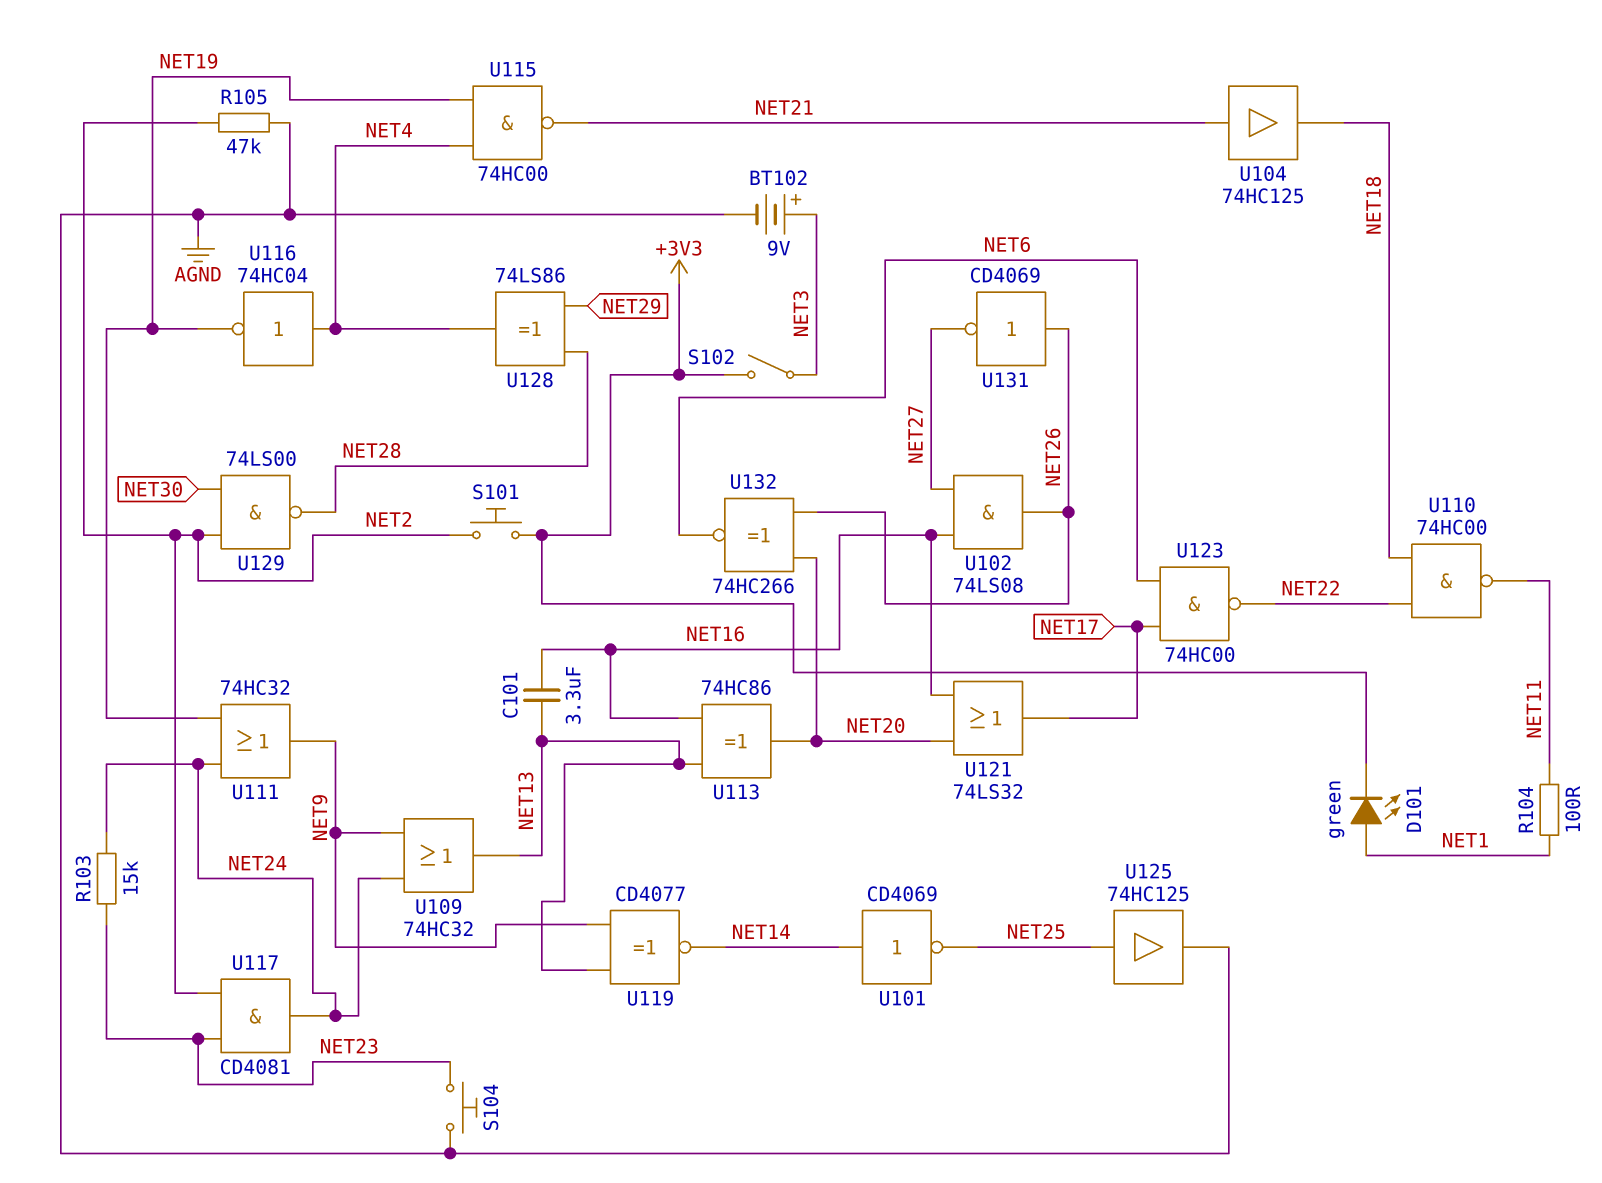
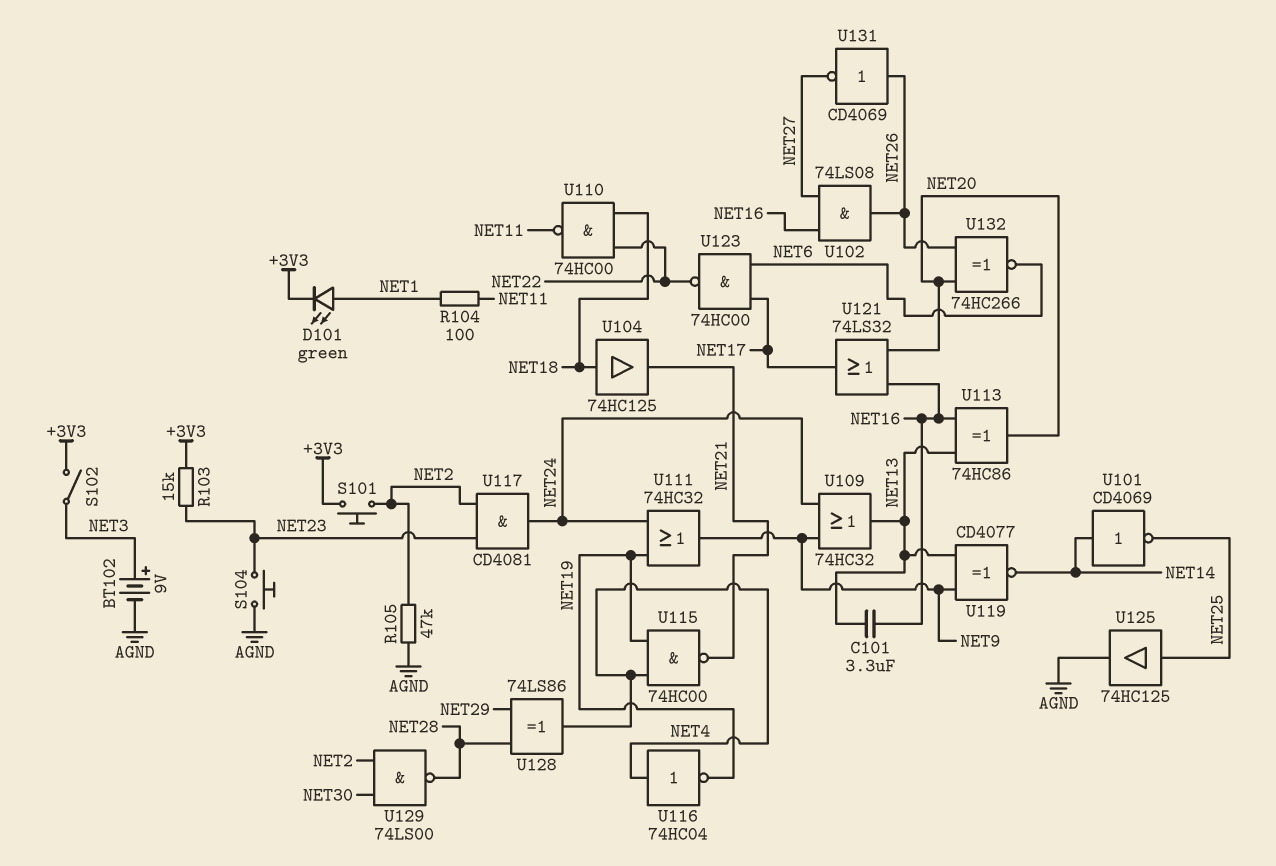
R103: 15k (NET23, NET24) -> 15k (+3V3, NET23)
U104: buffer 74HC125 (in NET21, out NET18) -> buffer 74HC125 (in NET18, out NET21)

